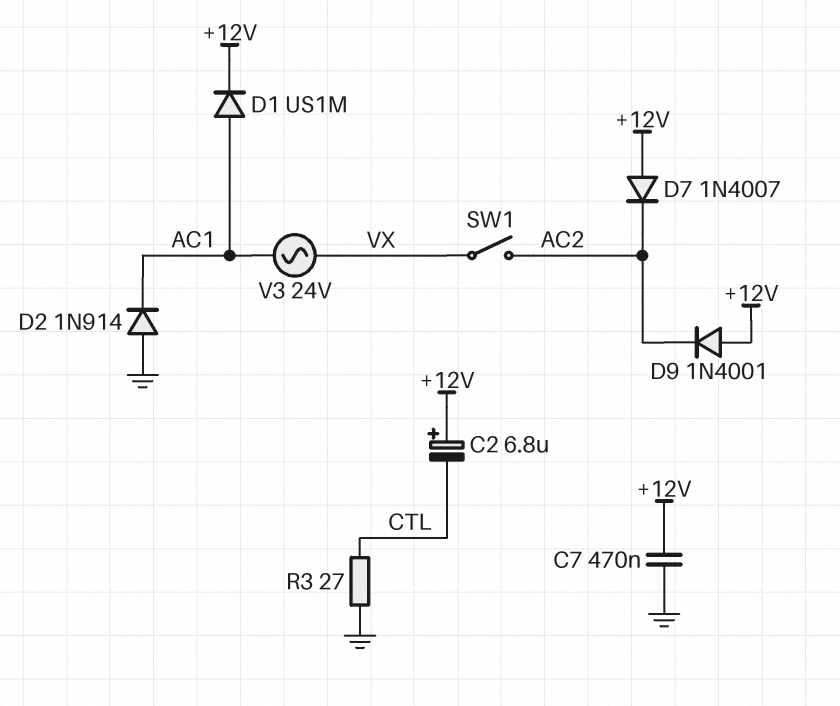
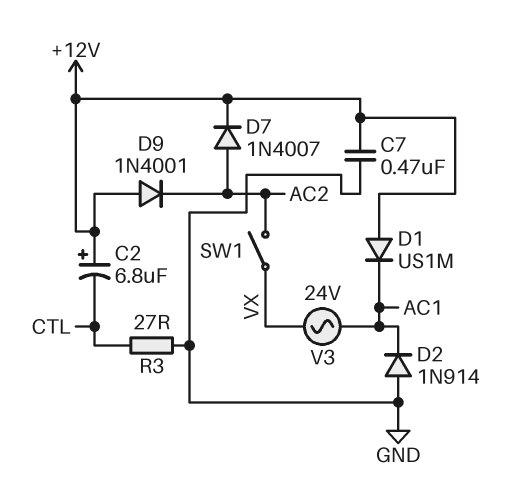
D1: diode US1M (A AC1, K +12V) -> diode US1M (A +12V, K AC1)
D7: diode 1N4007 (A +12V, K AC2) -> diode 1N4007 (A AC2, K +12V)

